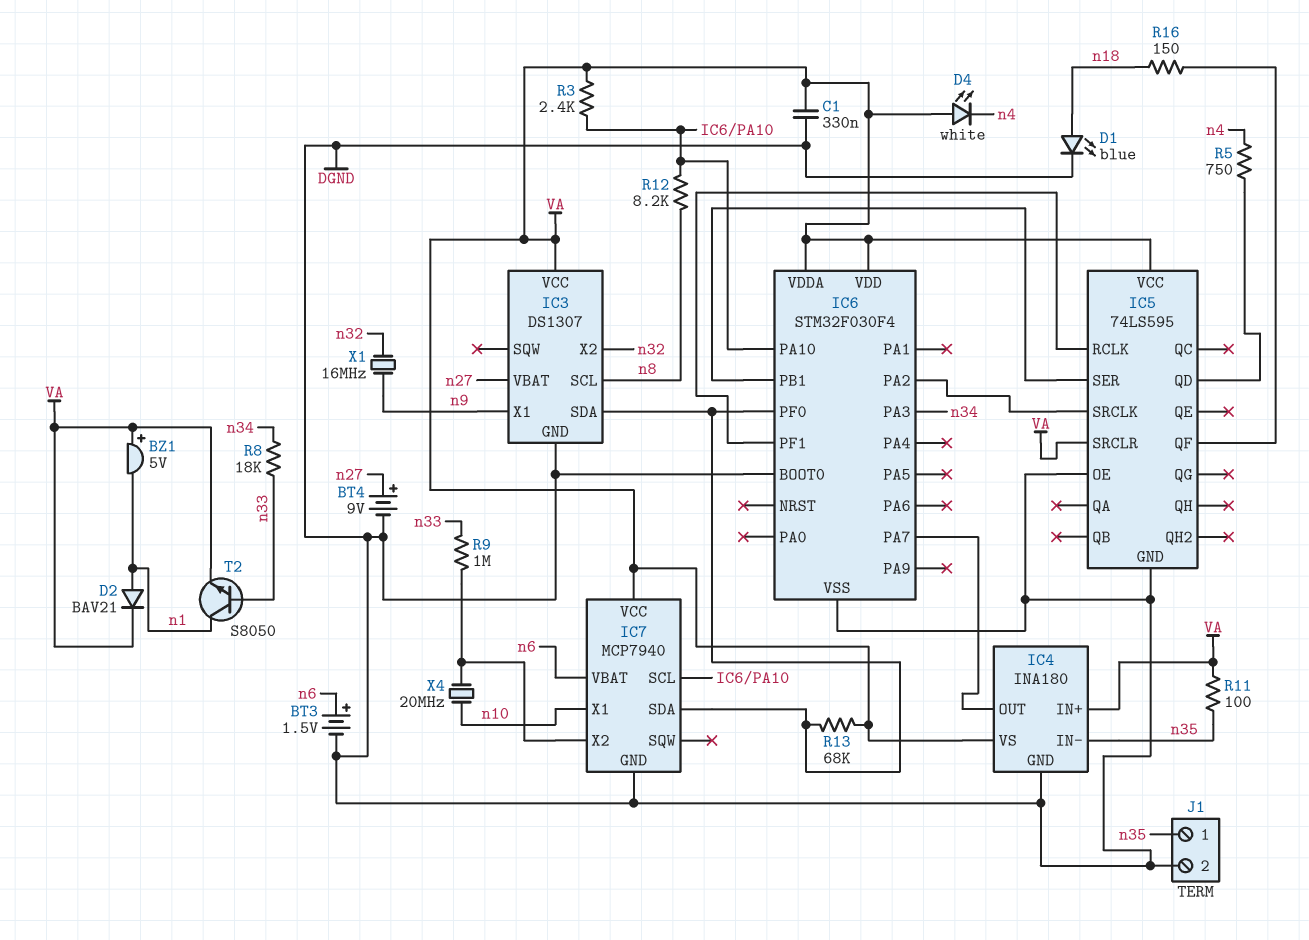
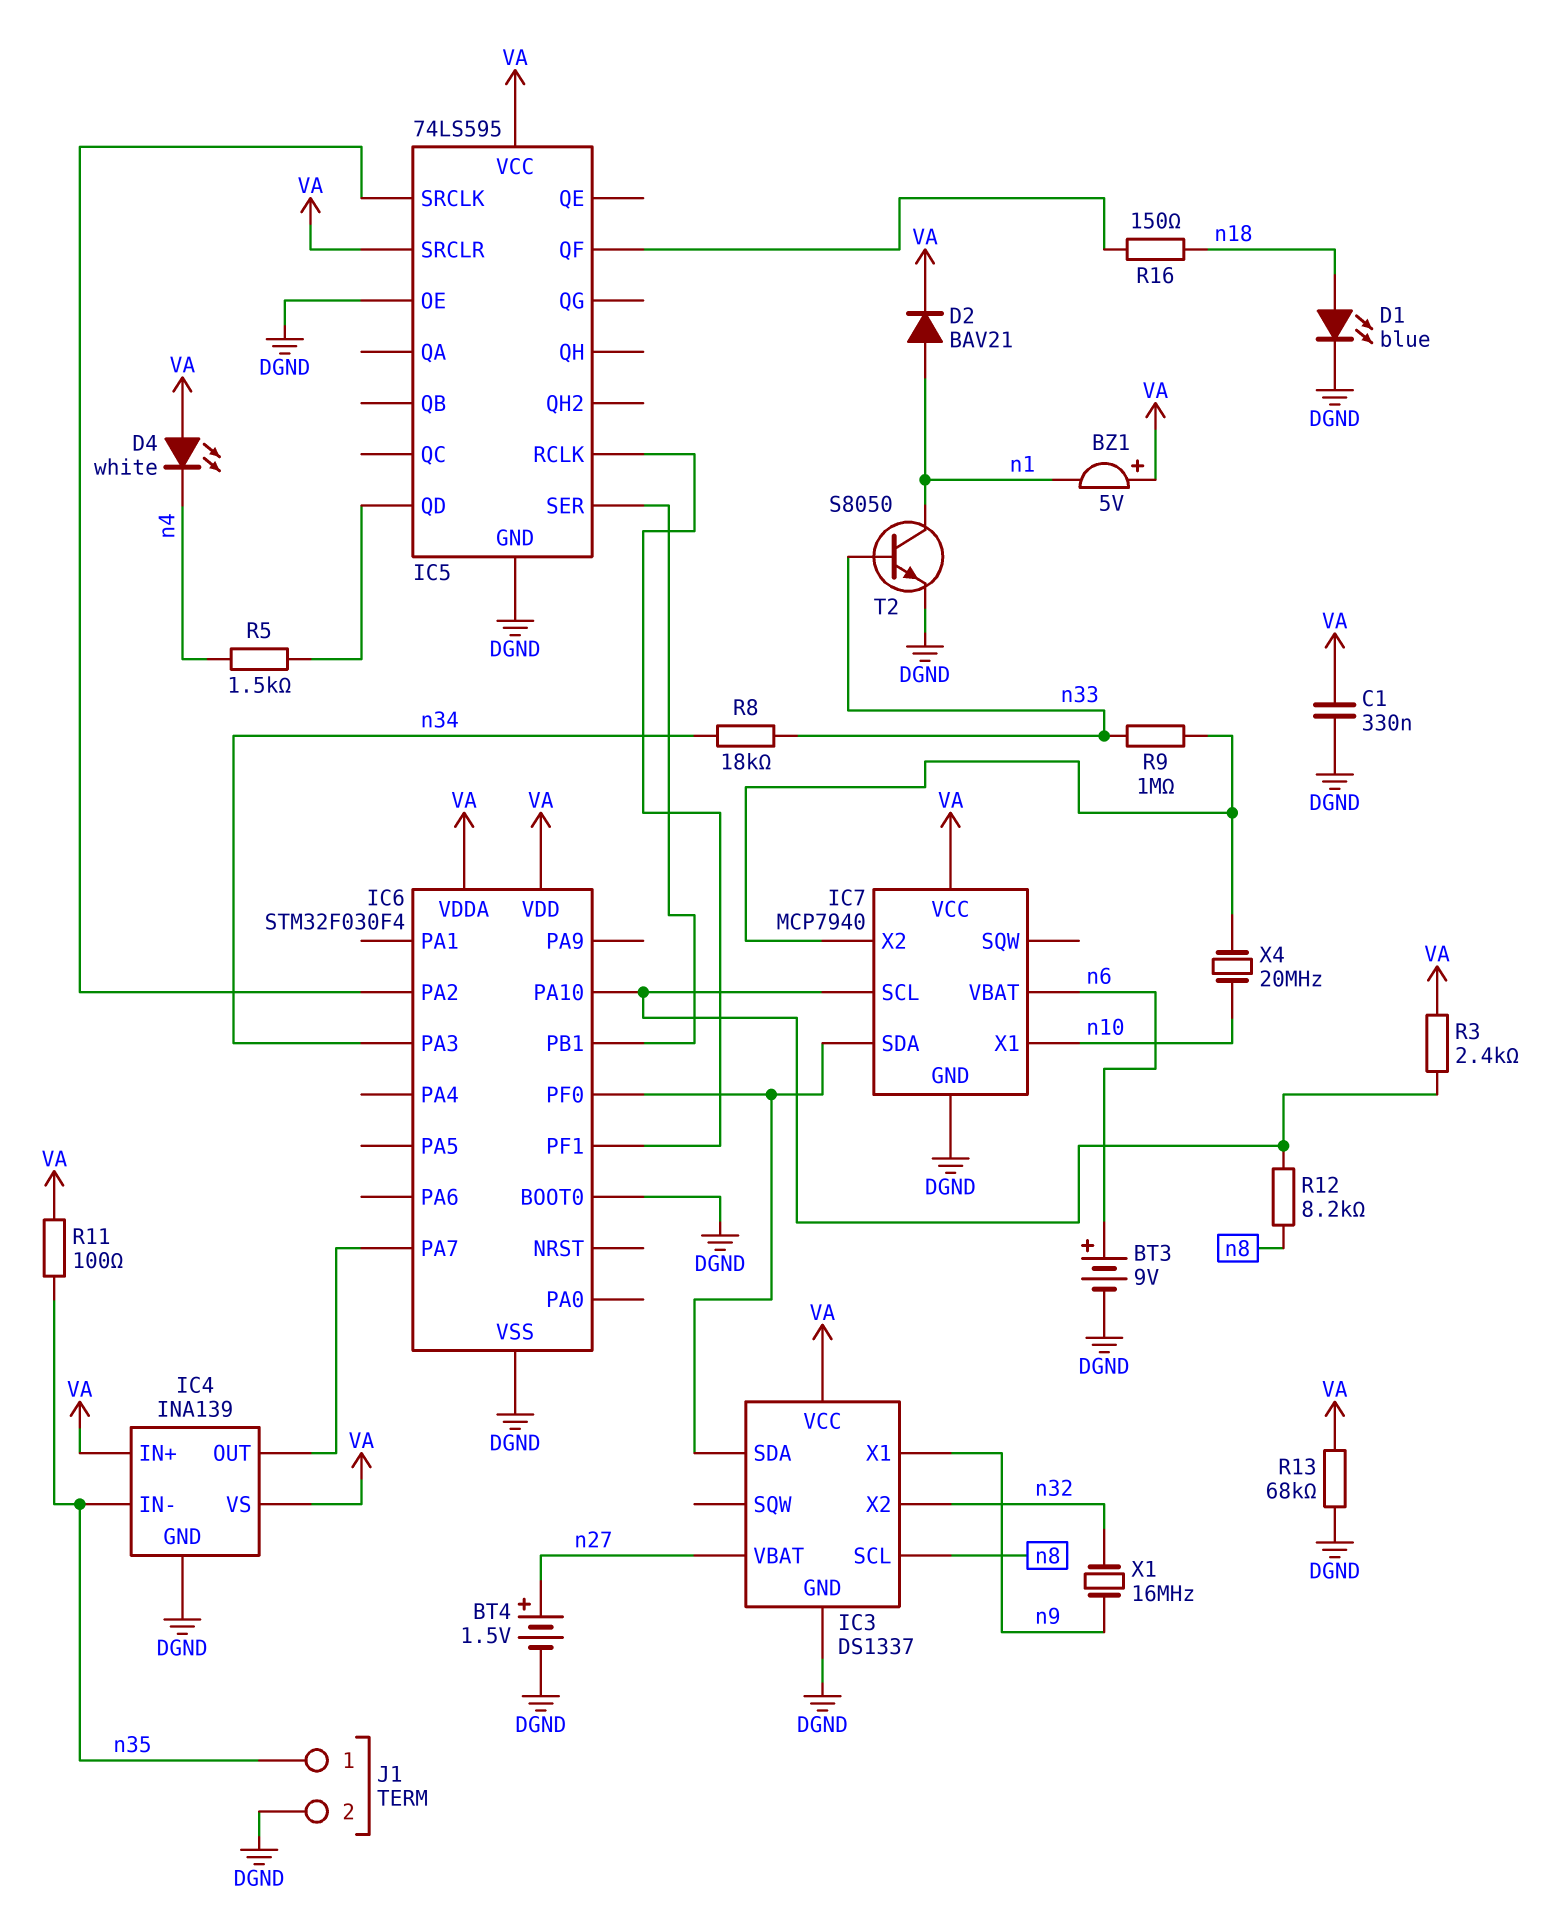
BT3: 1.5V (plus n6, minus DGND) -> 9V (plus n6, minus DGND)
BT4: 9V (plus n27, minus DGND) -> 1.5V (plus n27, minus DGND)
IC3: DS1307 -> DS1337
IC4: INA180 -> INA139
R5: 750 (IC5/QD, n4) -> 1.5k (IC5/QD, n4)
R13: 68k (IC3/SDA, VA) -> 68k (DGND, VA)
T2: NPN S8050 (B n33, C n1, E VA) -> NPN S8050 (B n33, C n1, E DGND)

